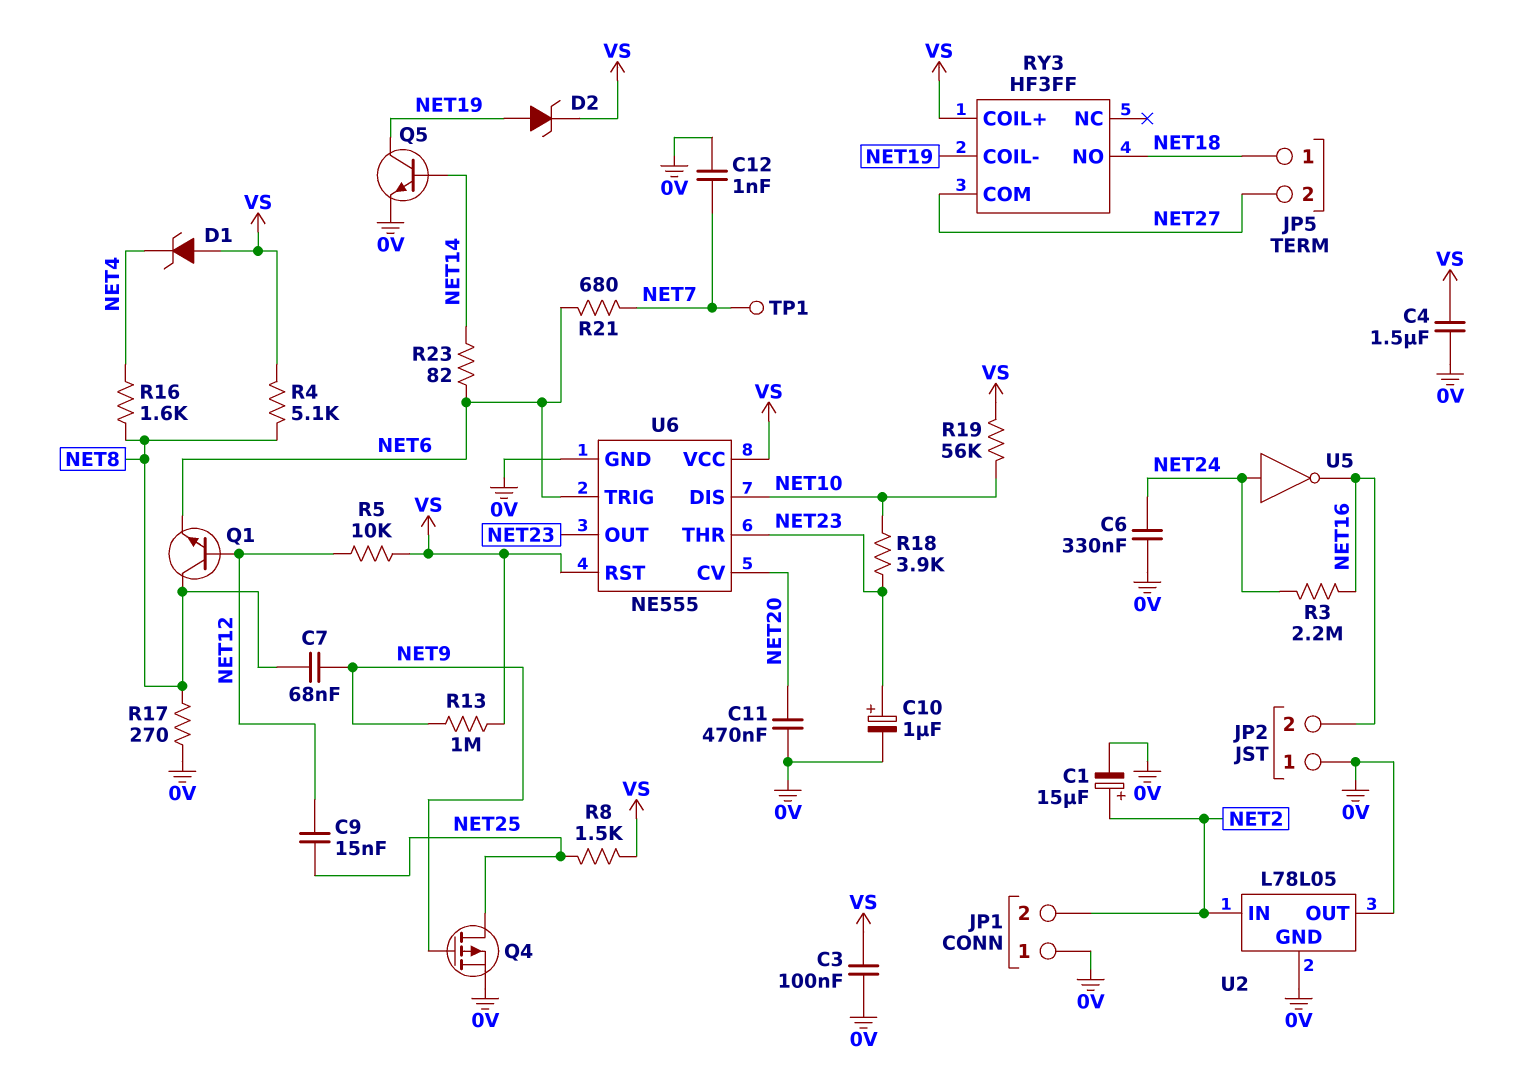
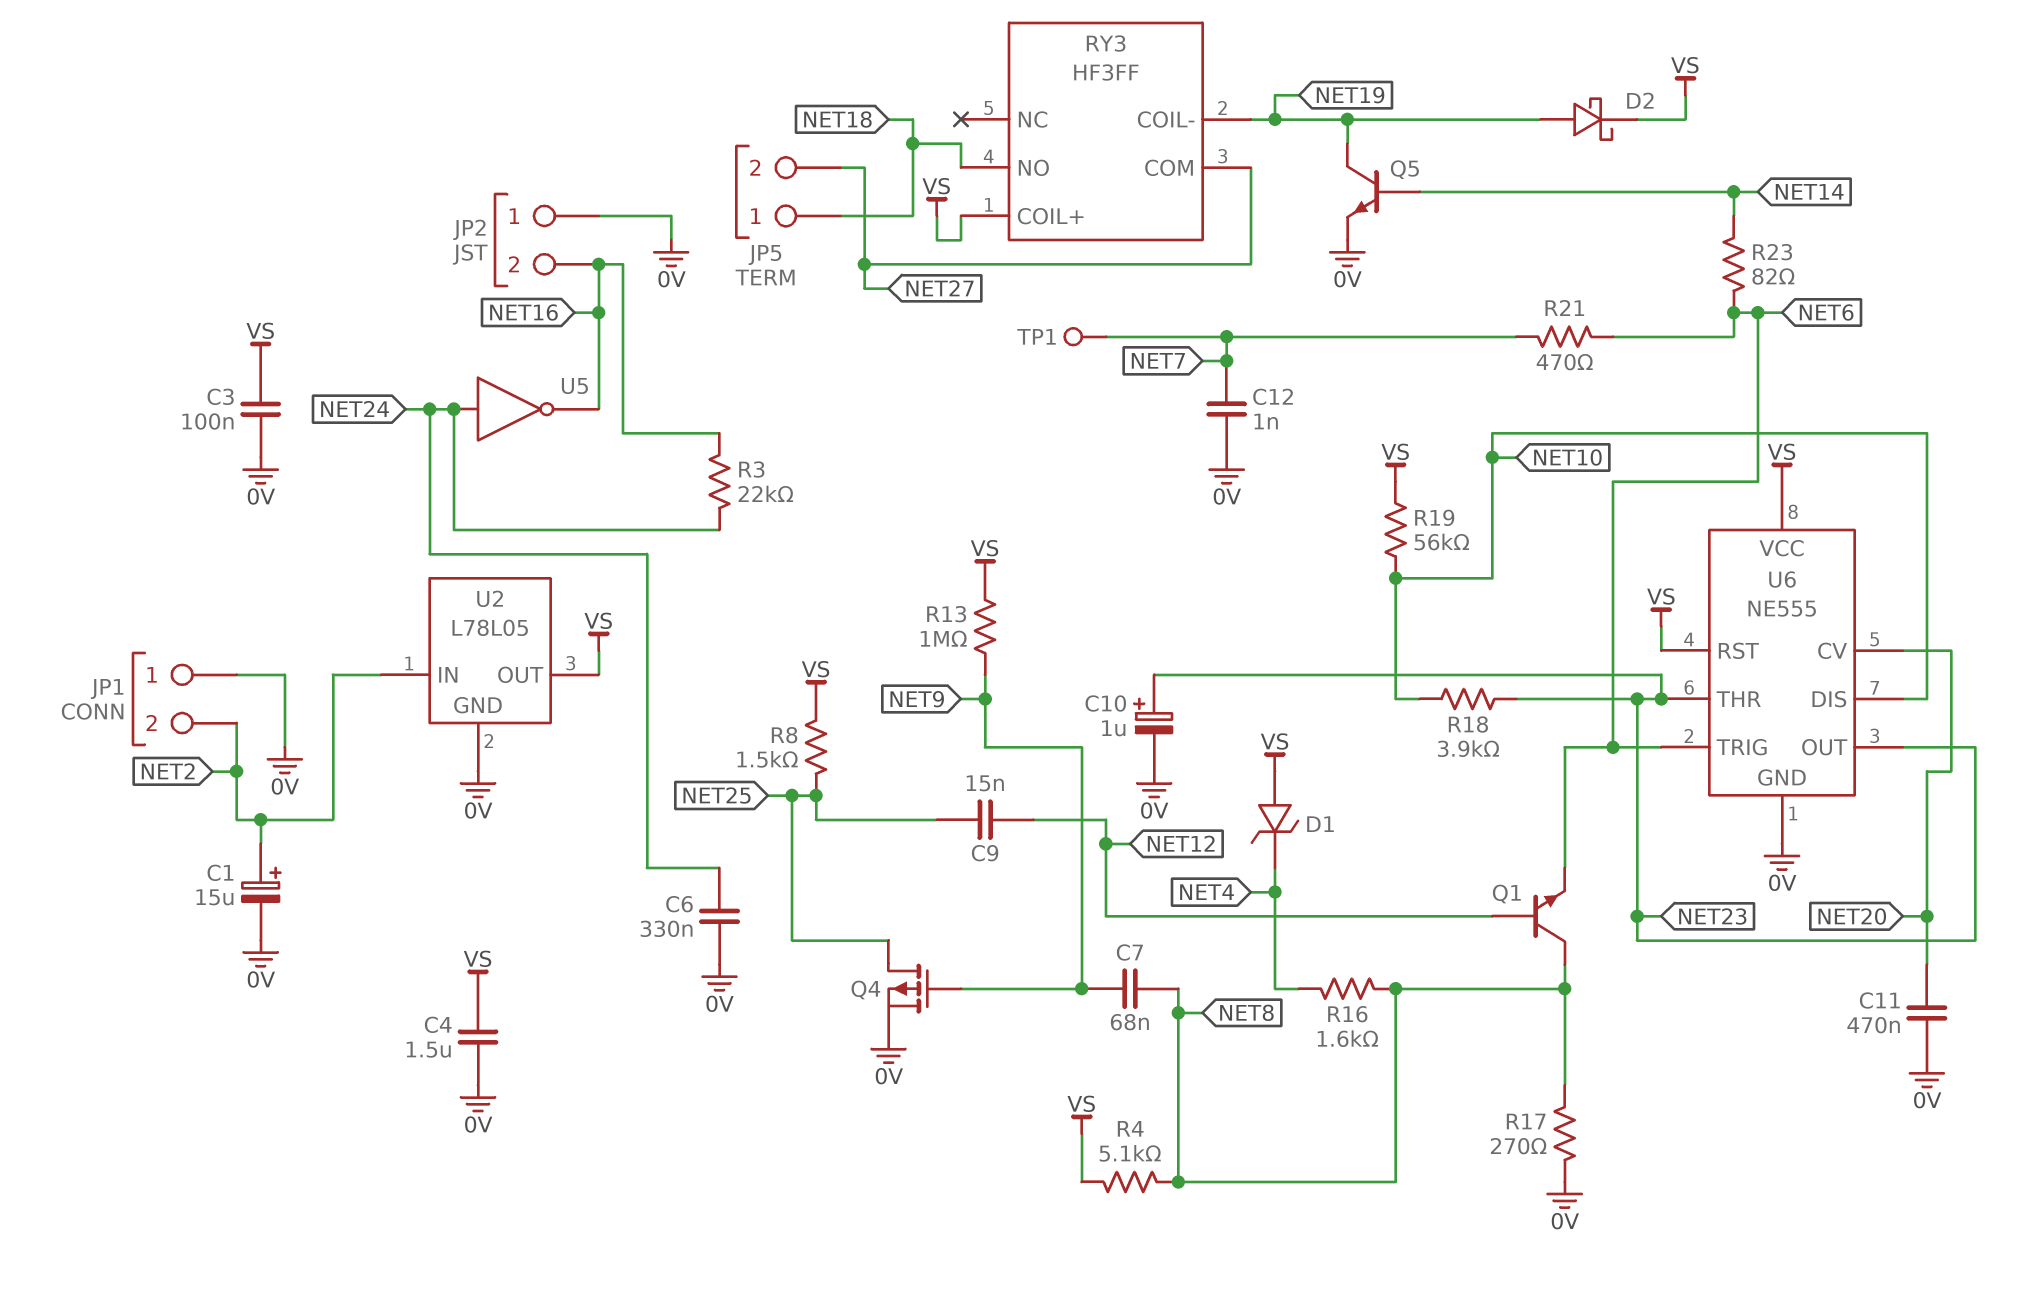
D2: zener (A NET19, K VS) -> schottky (A NET19, K VS)
R3: 2.2M (NET16, NET24) -> 22k (NET16, NET24)
R5: 10k (NET12, VS) -> none
R21: 680 (NET6, NET7) -> 470 (NET6, NET7)
U2 pin OUT: 0V -> VS

